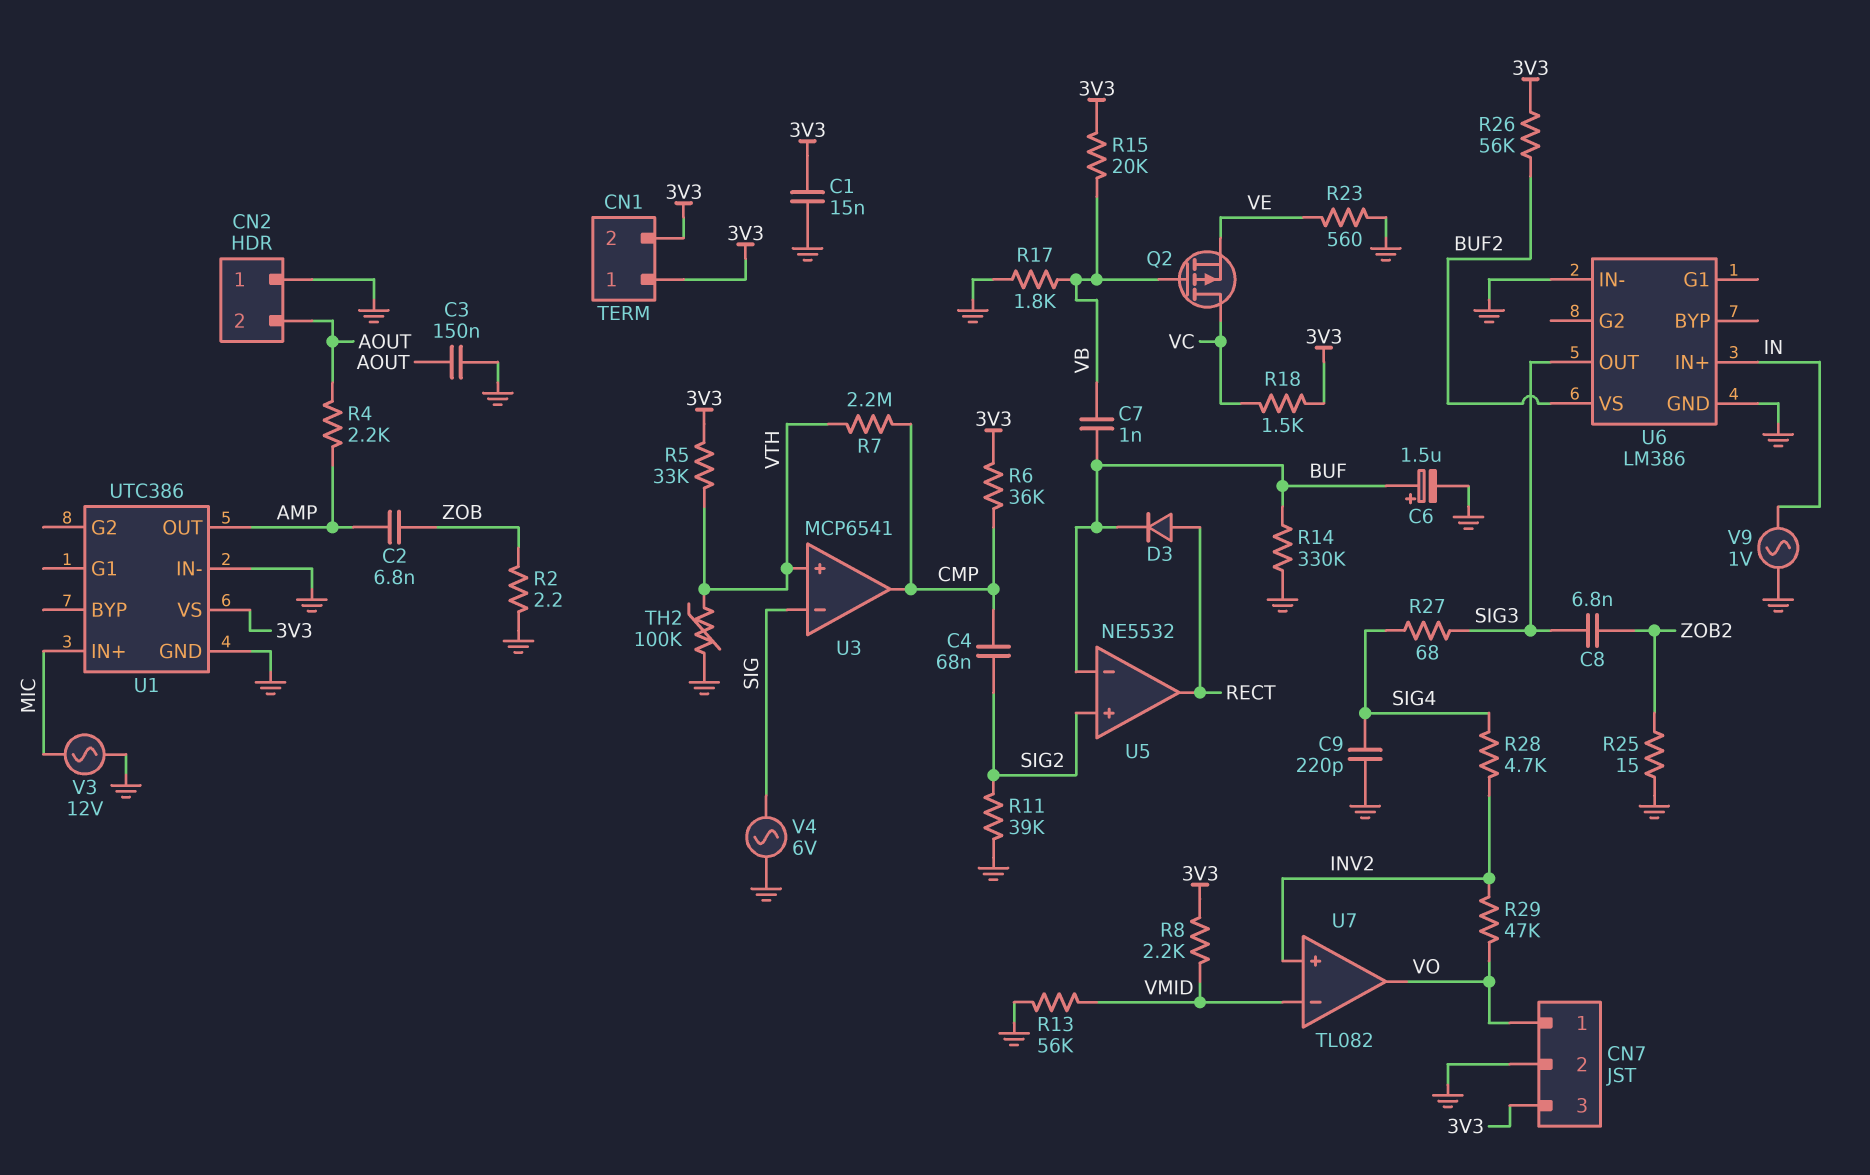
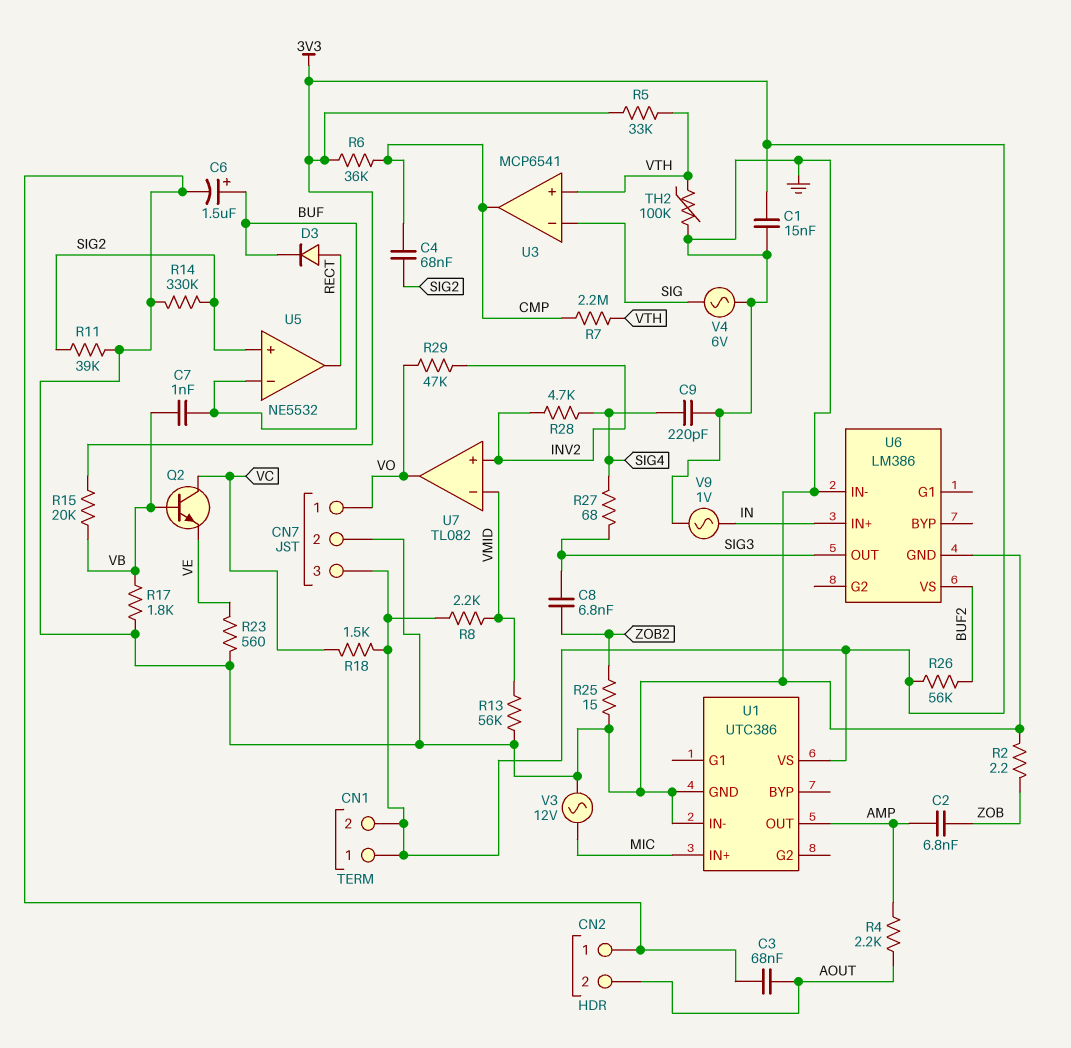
C3: 150nF (AOUT, GND) -> 68nF (AOUT, GND)
Q2: PMOS (G VB, D VC, S VE) -> NPN (B VB, C VC, E VE)
R14: 330k (BUF, GND) -> 330k (GND, SIG2)

